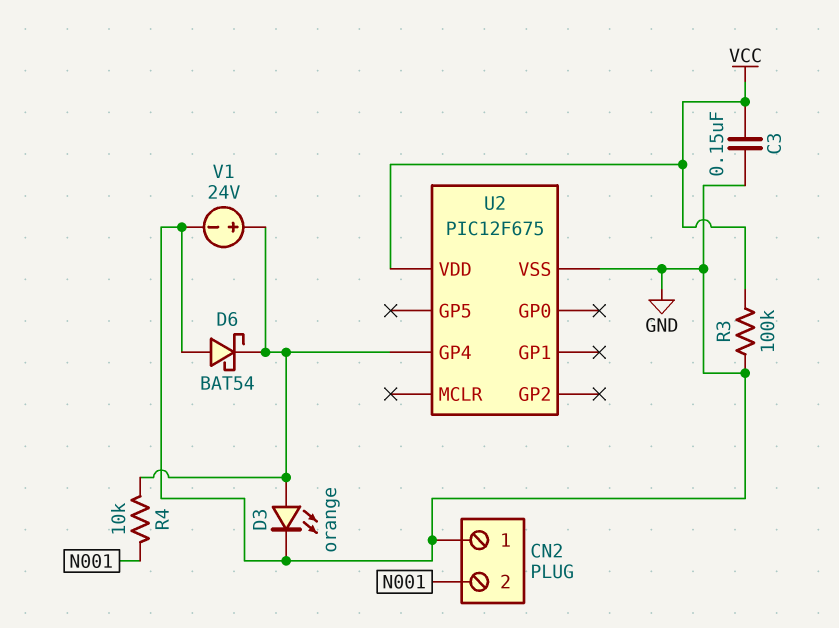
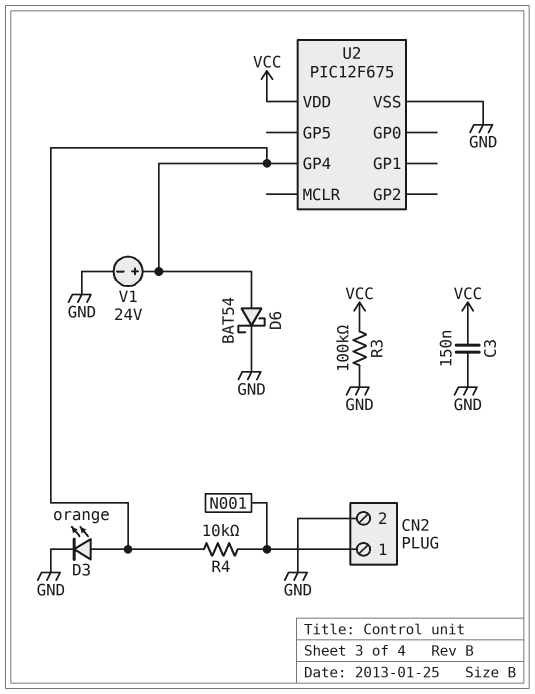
CN2 pin 1: GND -> N001
CN2 pin 2: N001 -> GND
D6: schottky BAT54 (A GND, K U2/GP4) -> schottky BAT54 (A U2/GP4, K GND)

